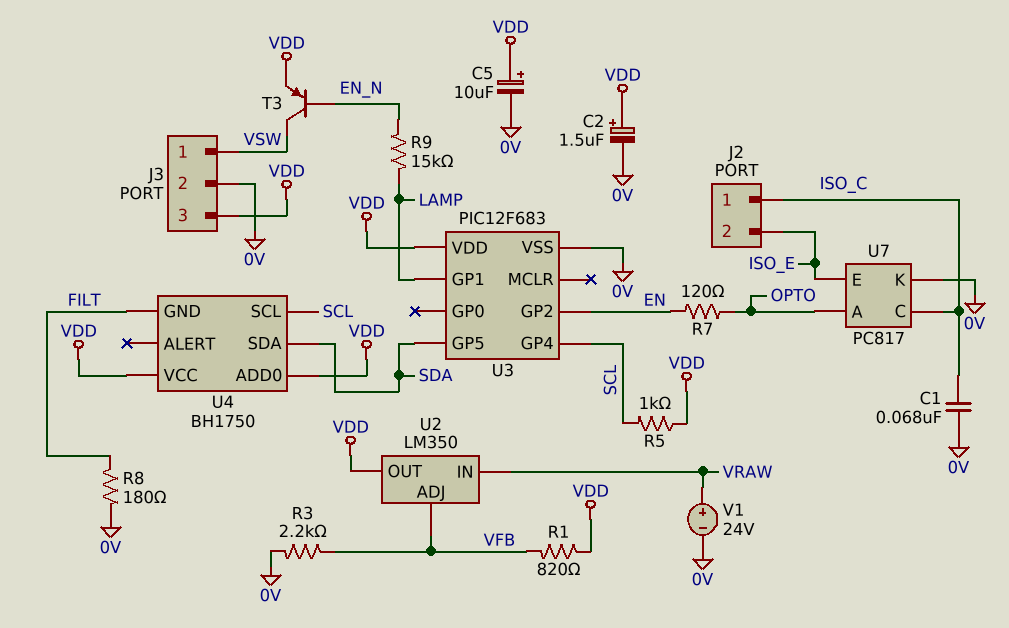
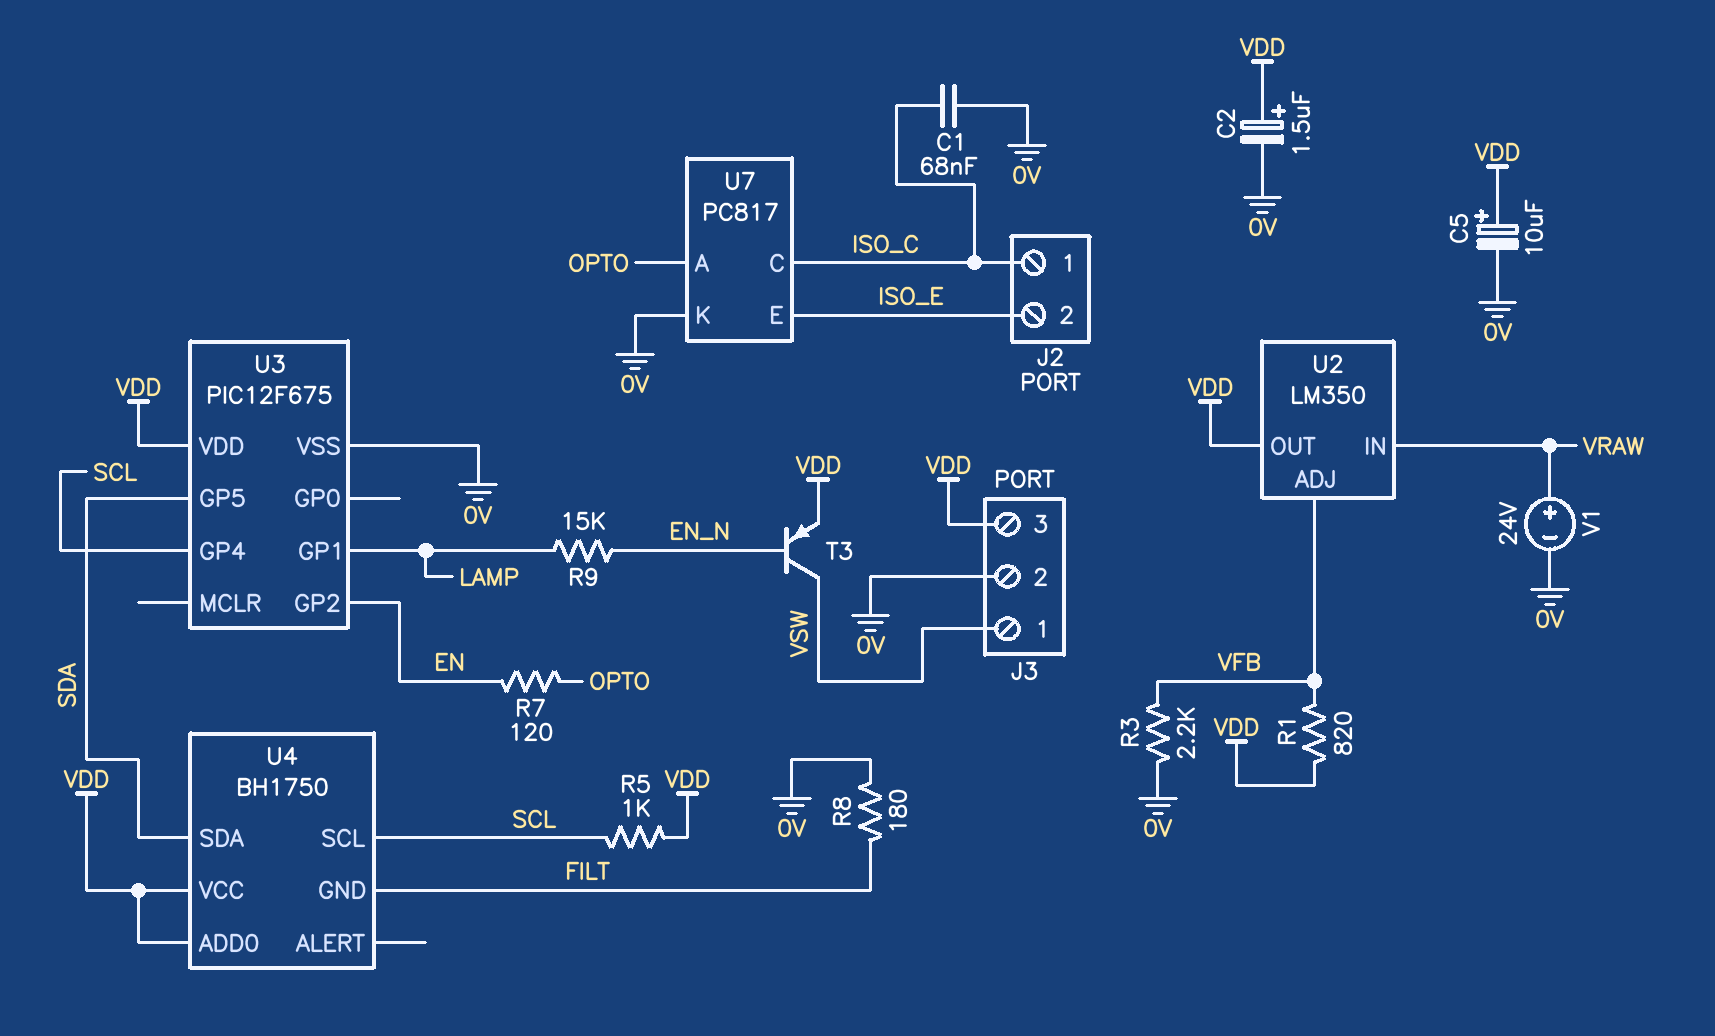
U3: PIC12F683 -> PIC12F675

